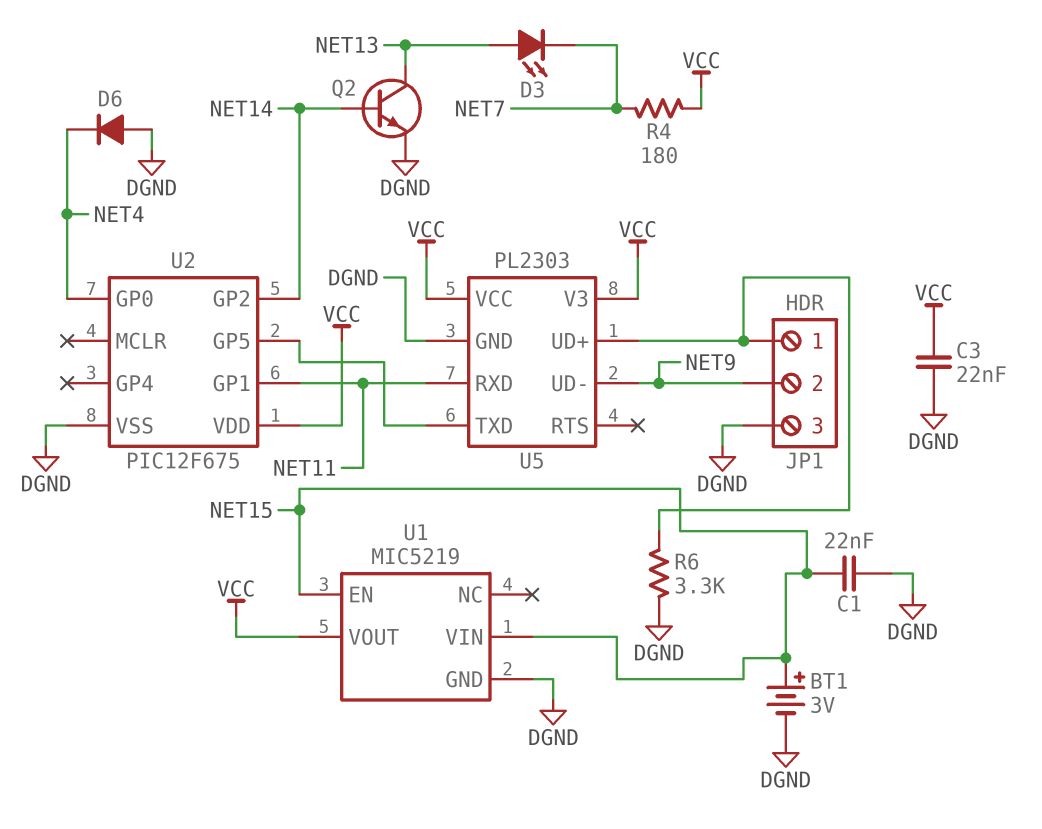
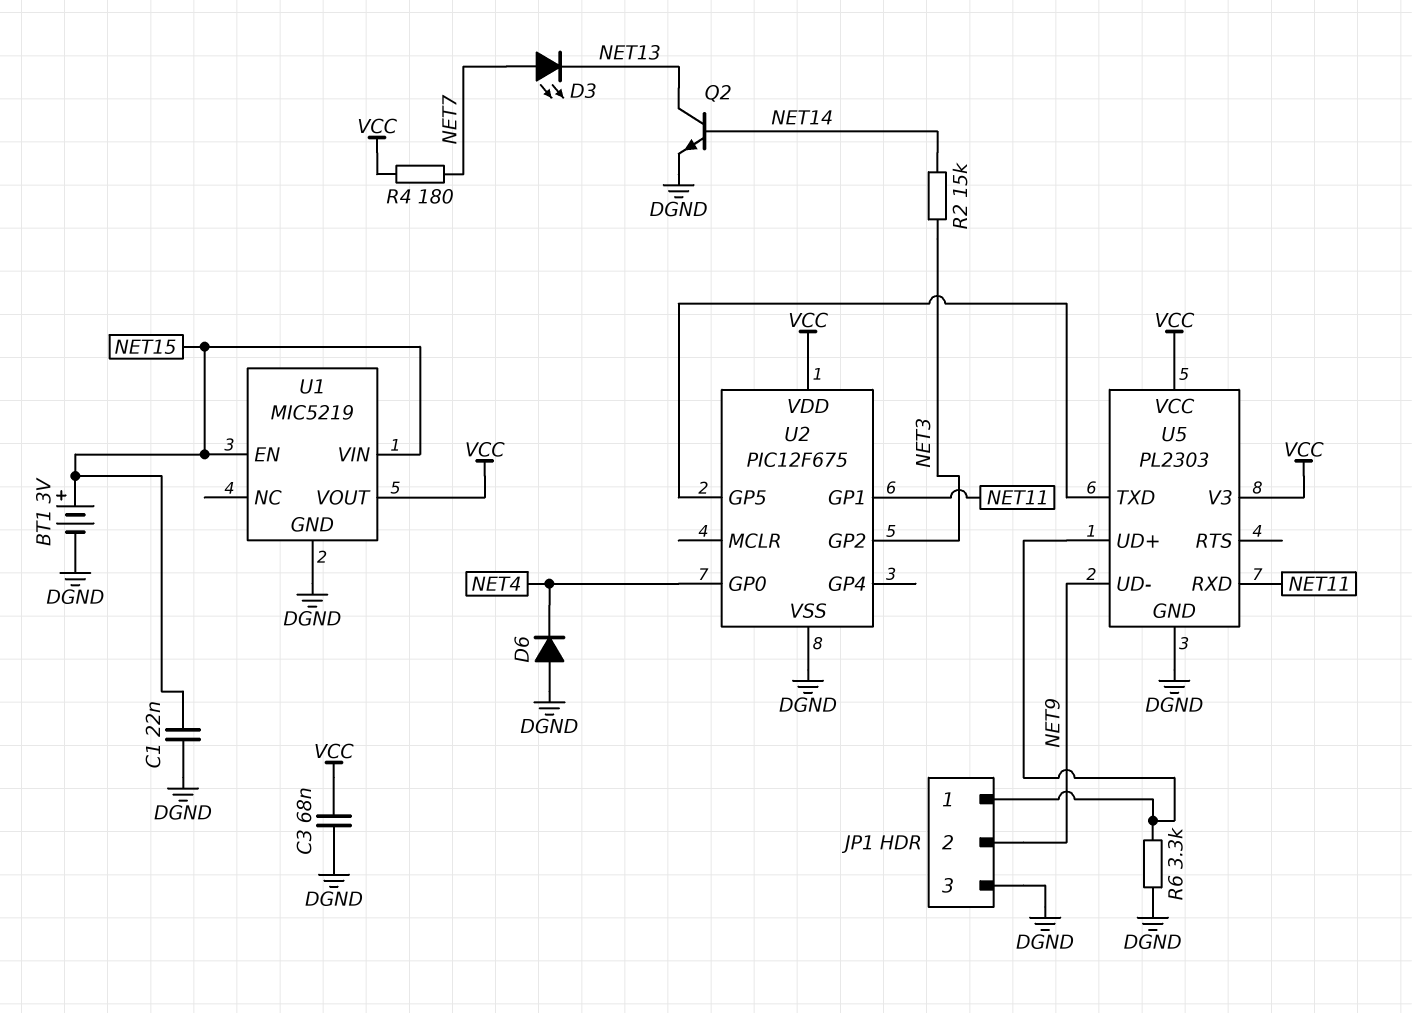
C3: 22nF (DGND, VCC) -> 68nF (DGND, VCC)
D3: LED (A NET13, K NET7) -> LED (A NET7, K NET13)
R2: none -> 15k (NET3, NET14)
U2 pin GP2: NET14 -> NET3

